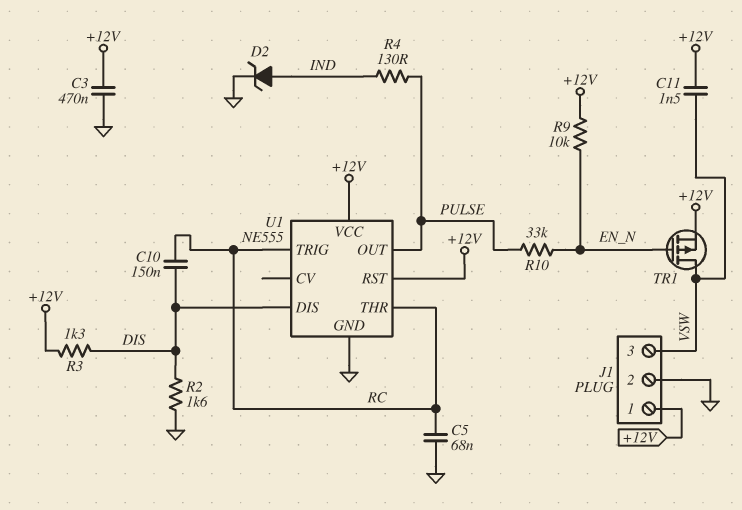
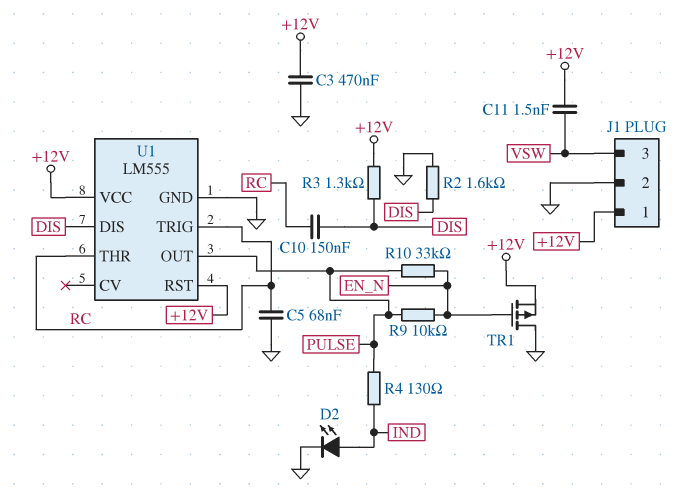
D2: zener (A IND, K GND) -> LED (A IND, K GND)
R9: 10k (+12V, EN_N) -> 10k (EN_N, PULSE)
TR1: PMOS (G EN_N, D VSW, S +12V) -> PMOS (G EN_N, D GND, S +12V)
U1: NE555 -> LM555

